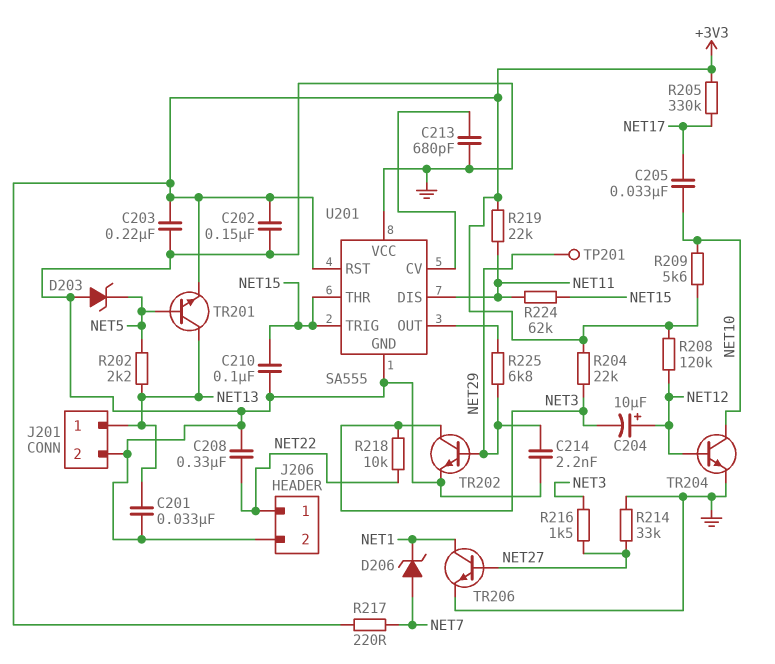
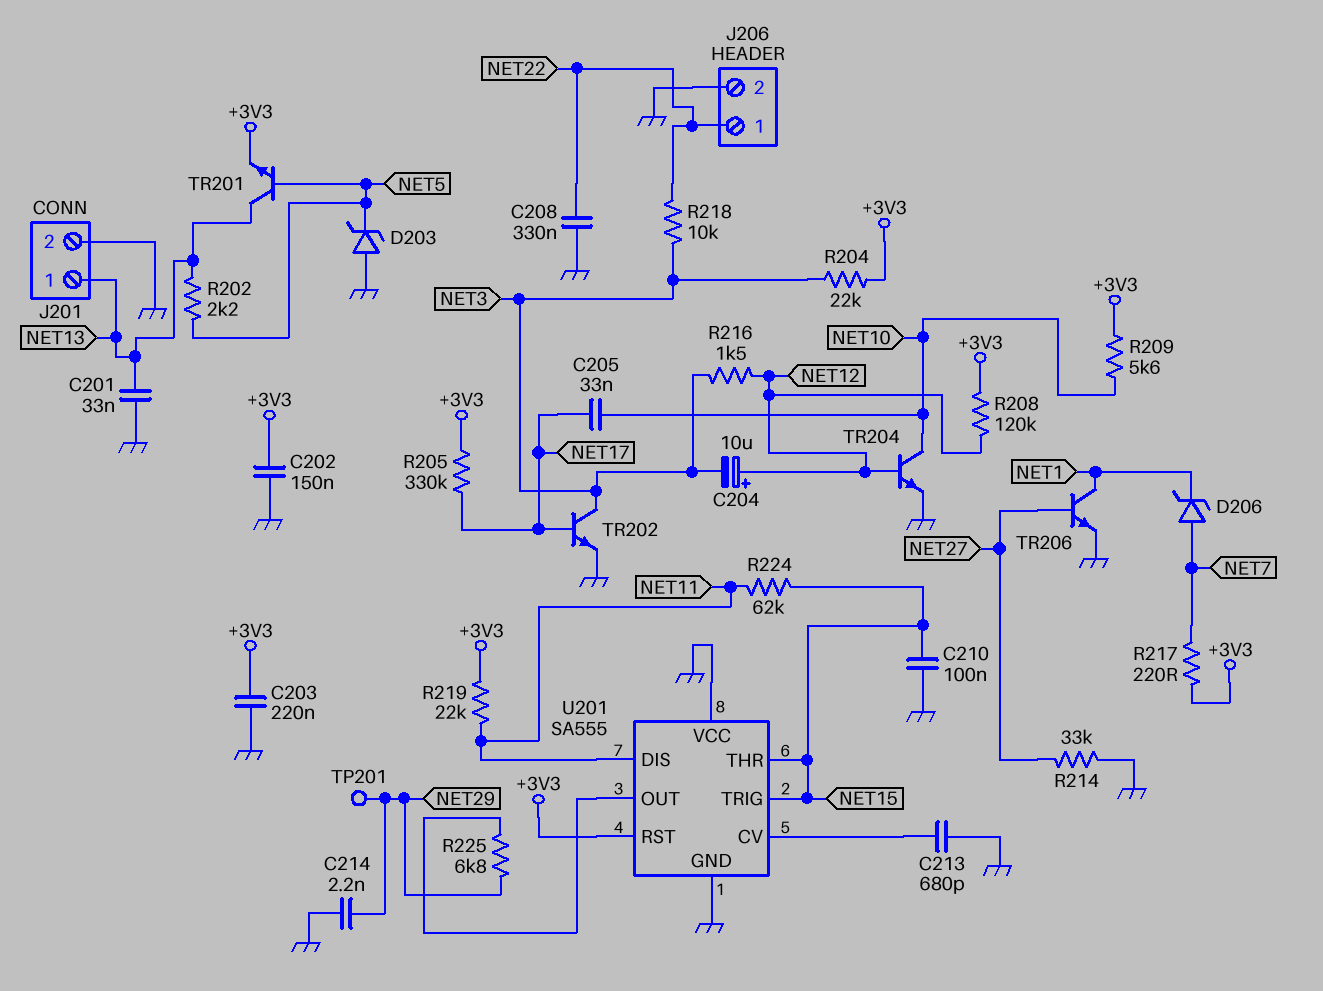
R216: 1.5k (NET3, NET27) -> 1.5k (NET3, NET12)
TR202: NPN (B NET29, C NET3, E GND) -> NPN (B NET17, C NET3, E GND)

